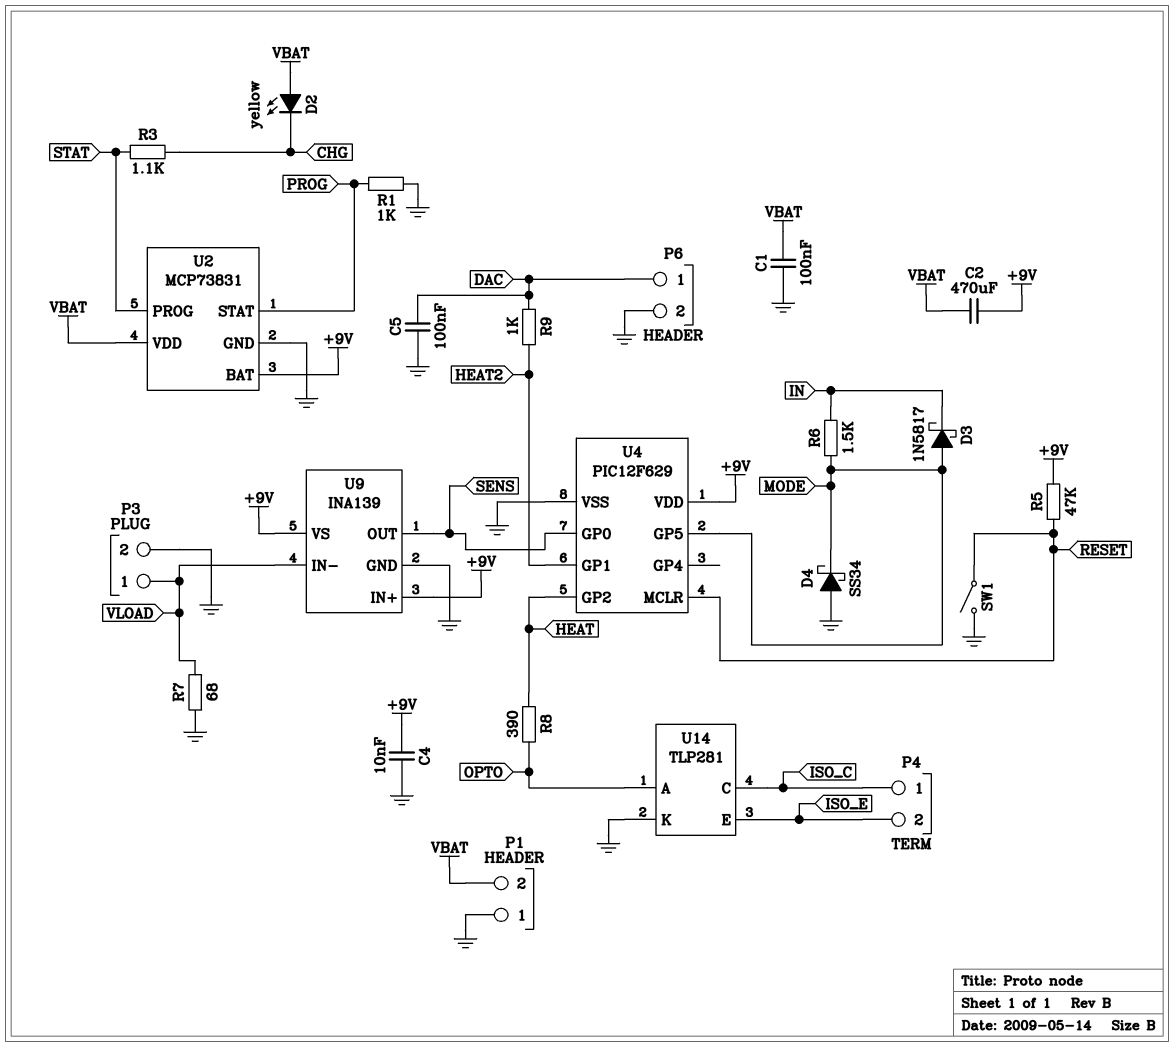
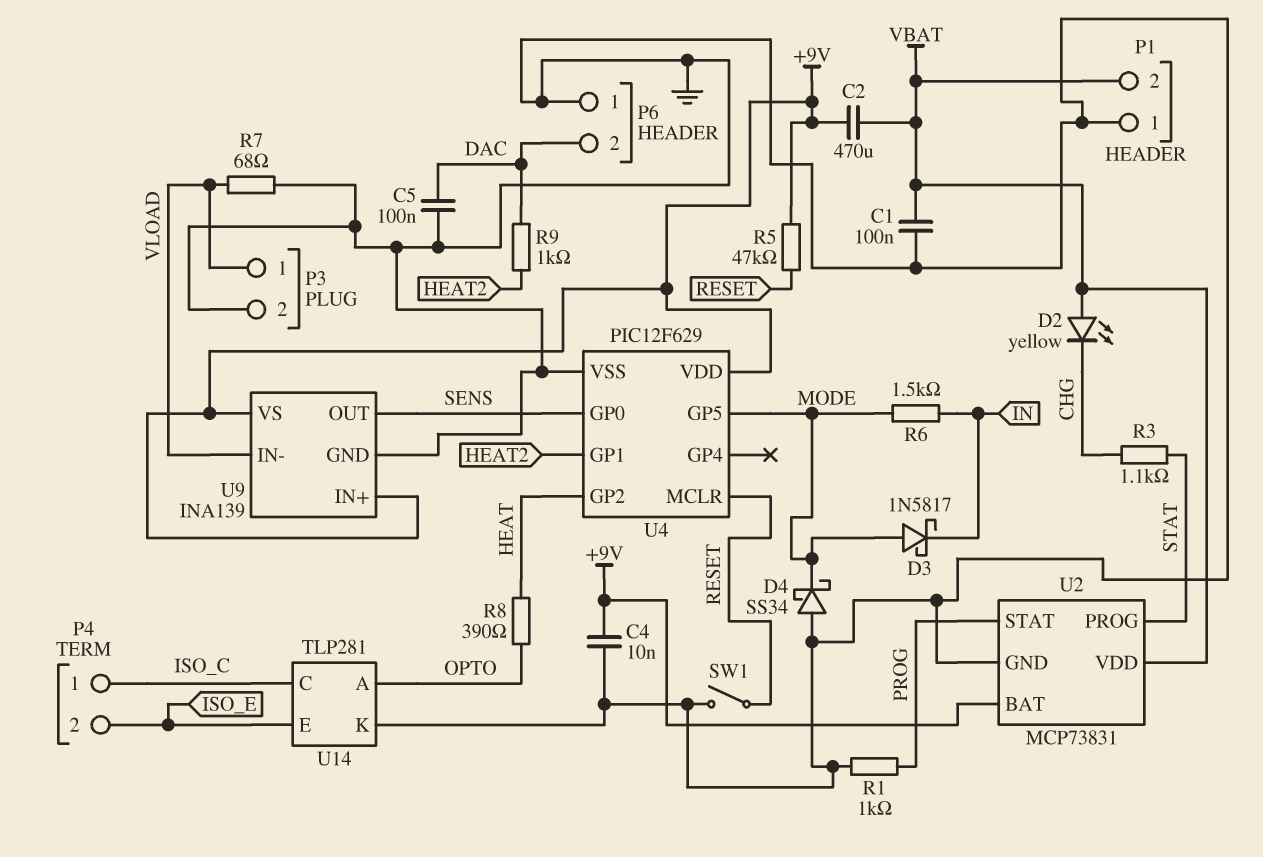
P6 pin 1: DAC -> GND
P6 pin 2: GND -> DAC

